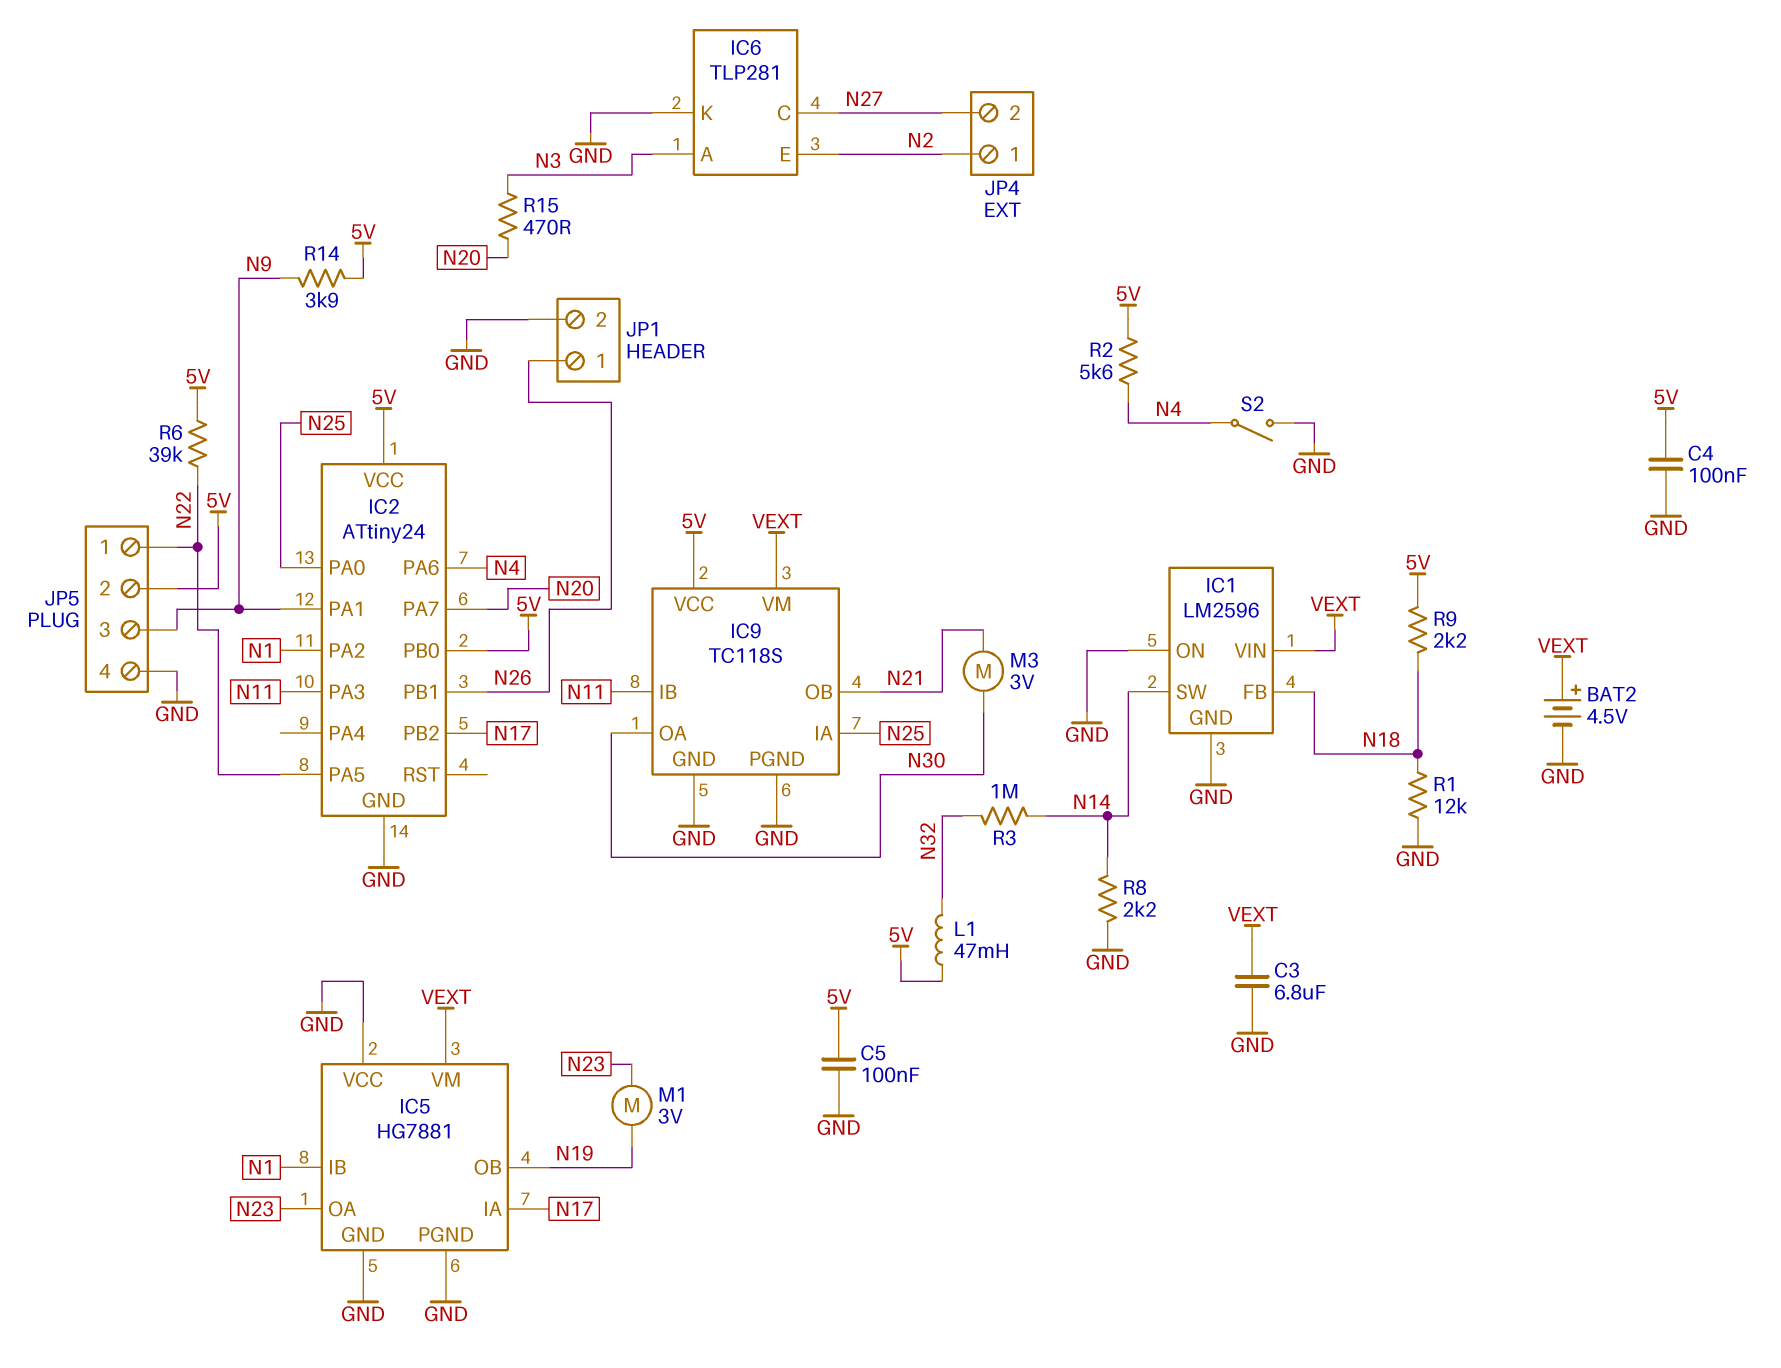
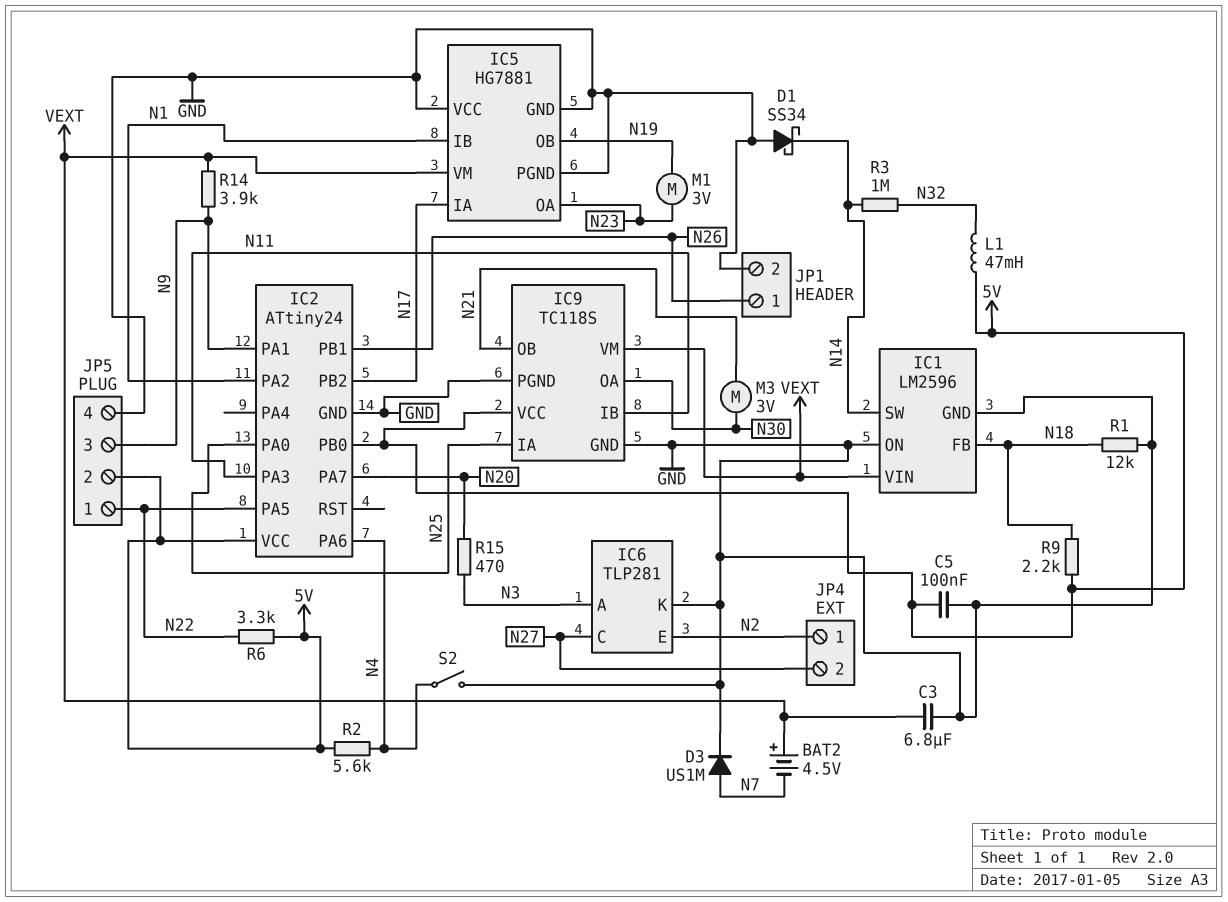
BAT2: 4.5V (plus VEXT, minus GND) -> 4.5V (plus VEXT, minus N7)
C4: 100nF (5V, GND) -> none
D1: none -> schottky SS34 (A GND, K N14)
D3: none -> diode US1M (A N7, K GND)
R6: 39k (5V, N22) -> 3.3k (5V, N22)
R8: 2.2k (GND, N14) -> none
R14: 3.9k (5V, N9) -> 3.9k (N9, VEXT)

